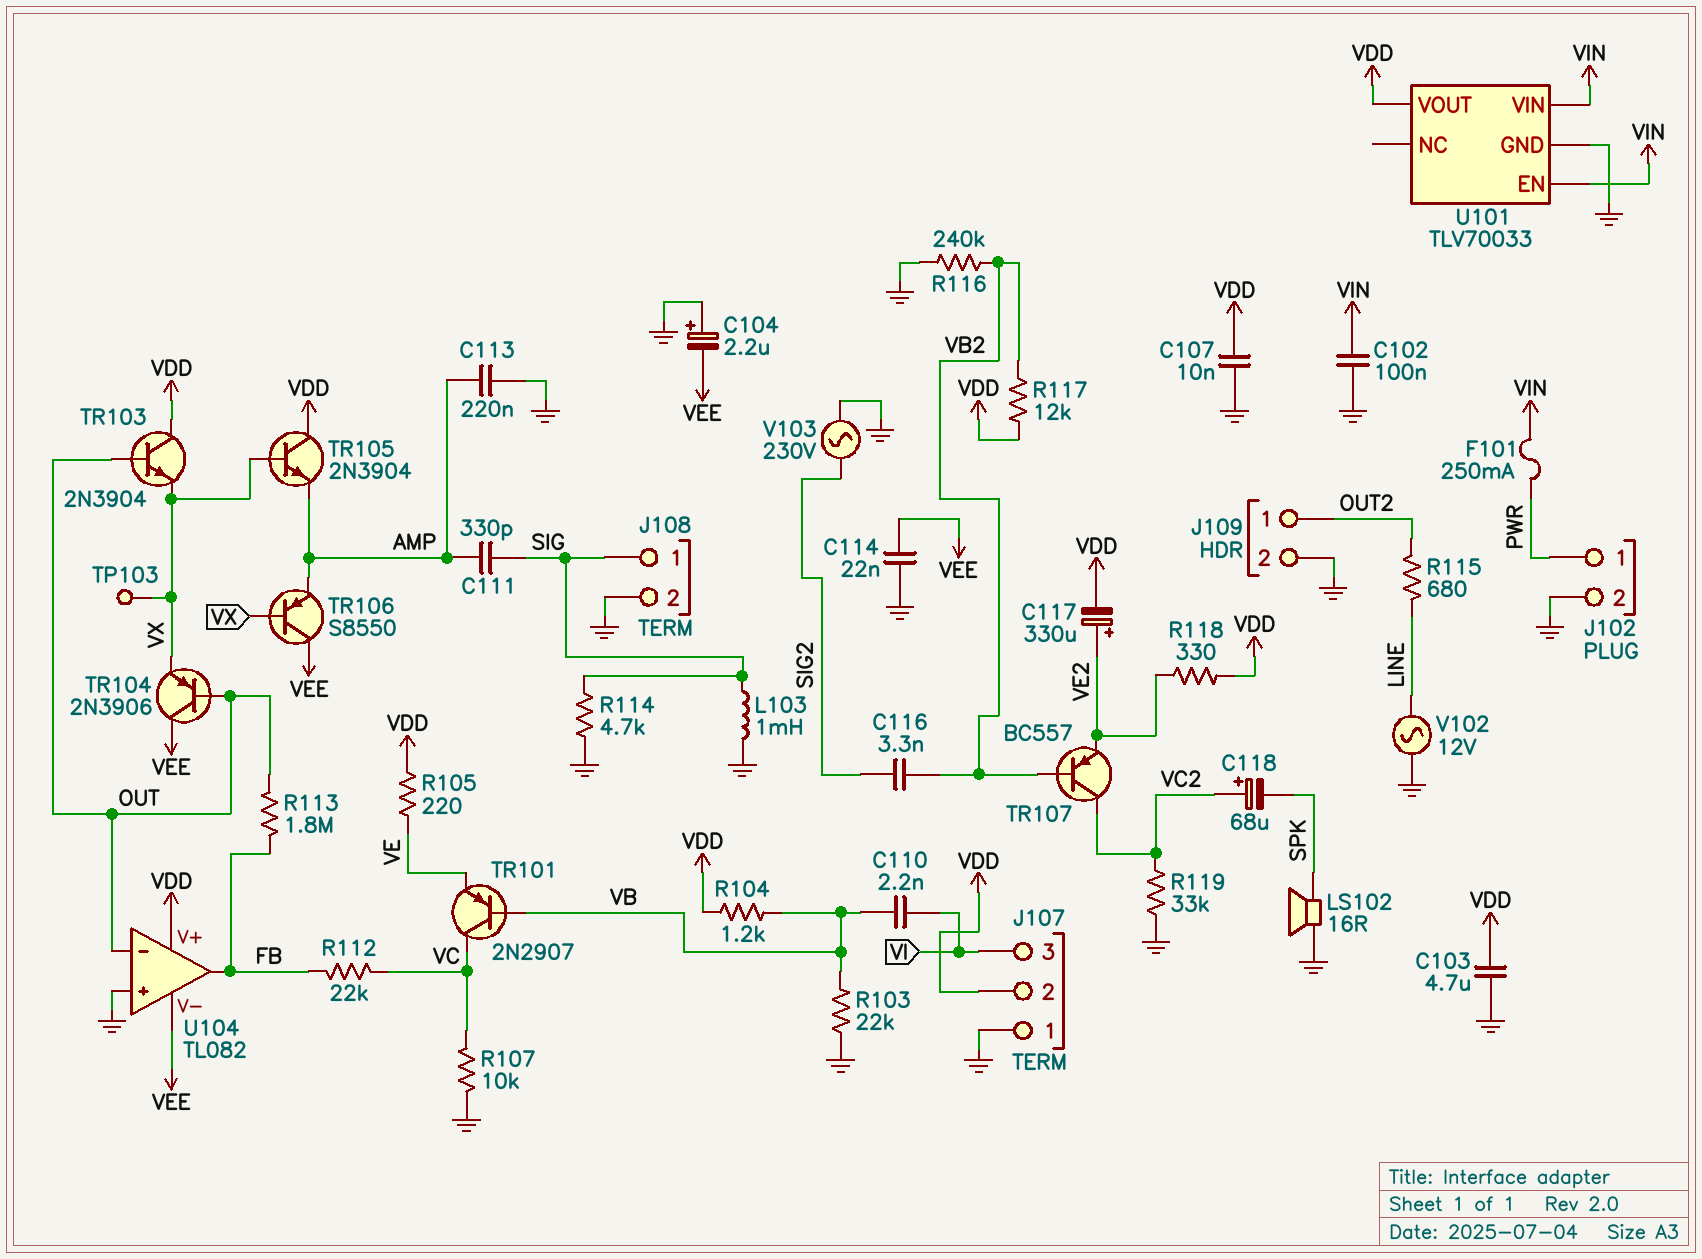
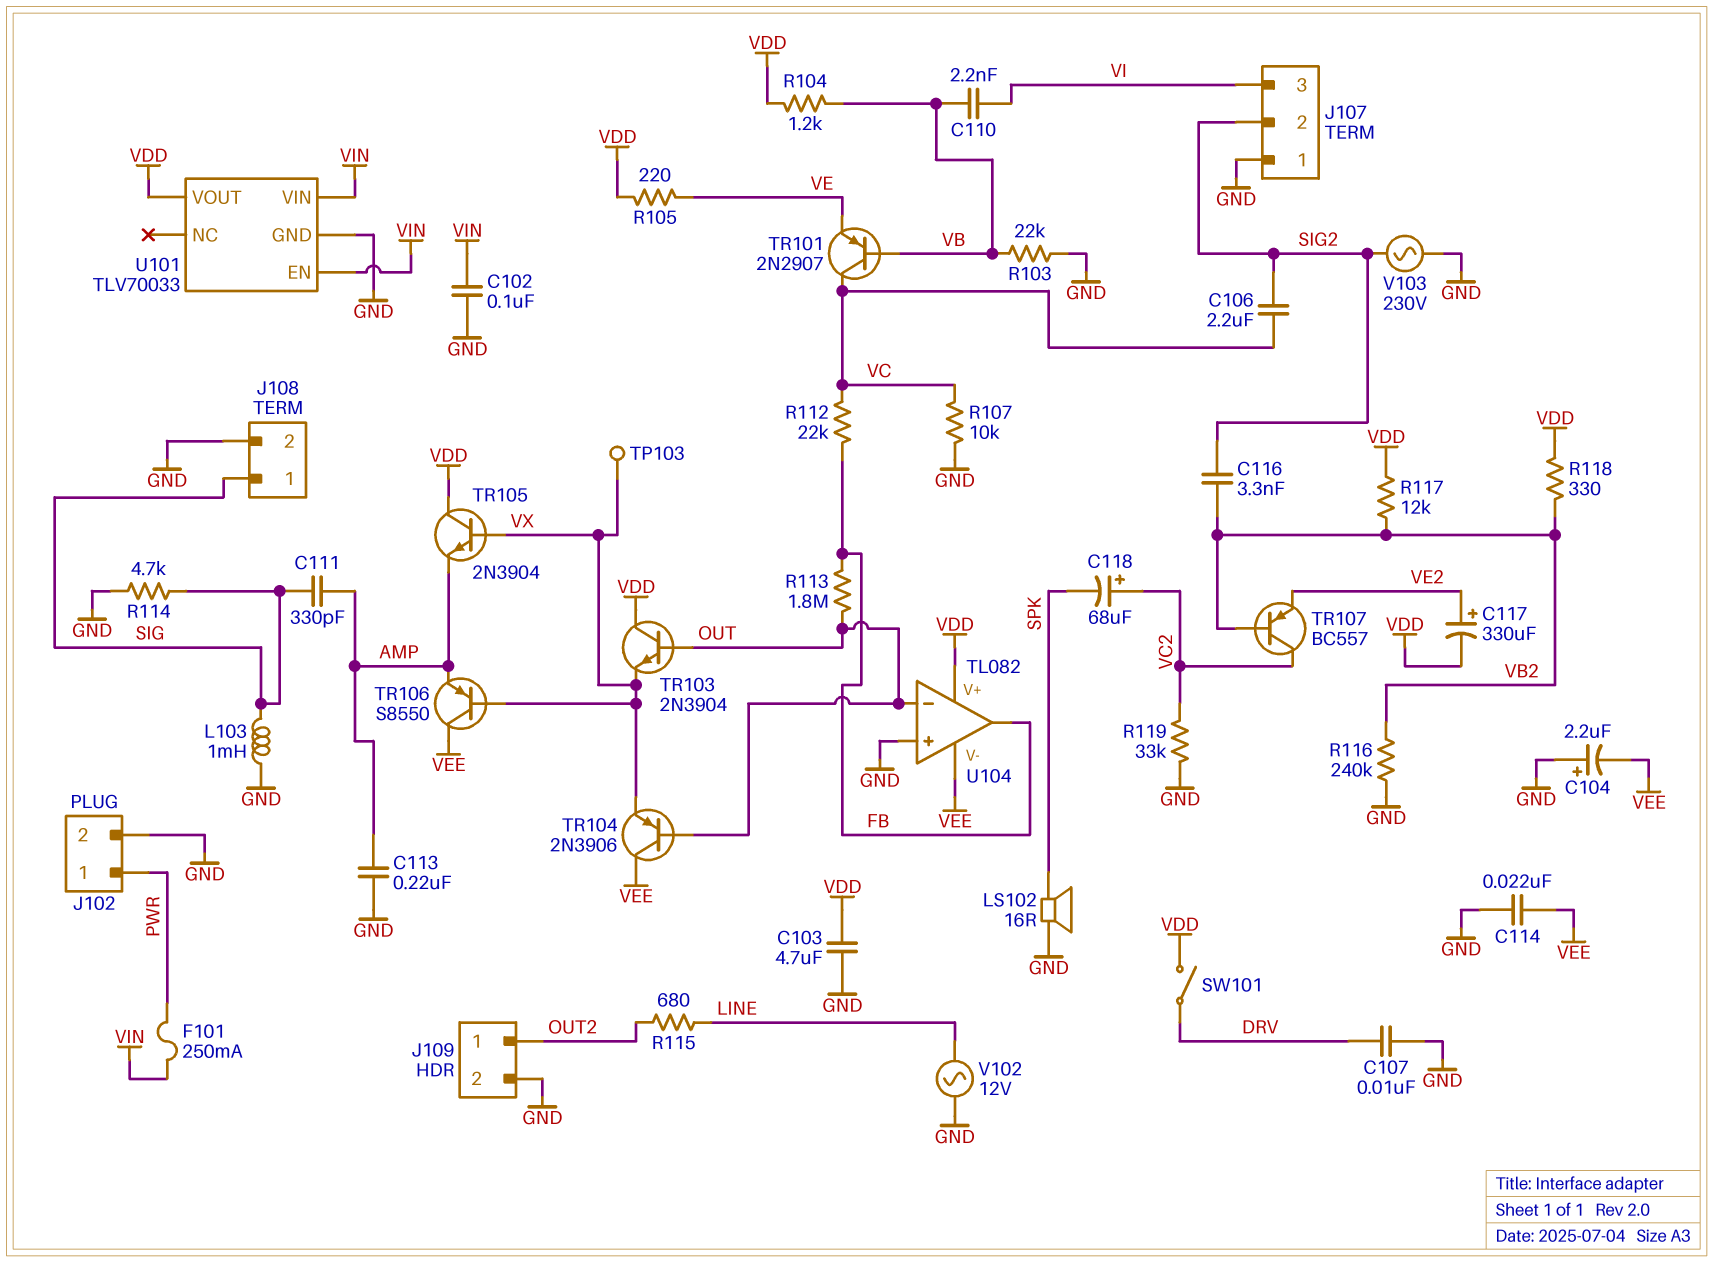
C106: none -> 2.2uF (SIG2, VC)
C107: 10nF (GND, VDD) -> 10nF (DRV, GND)
J107 pin 2: VDD -> SIG2
R118: 330 (VDD, VE2) -> 330 (VB2, VDD)
SW101: none -> switch (DRV, VDD)

